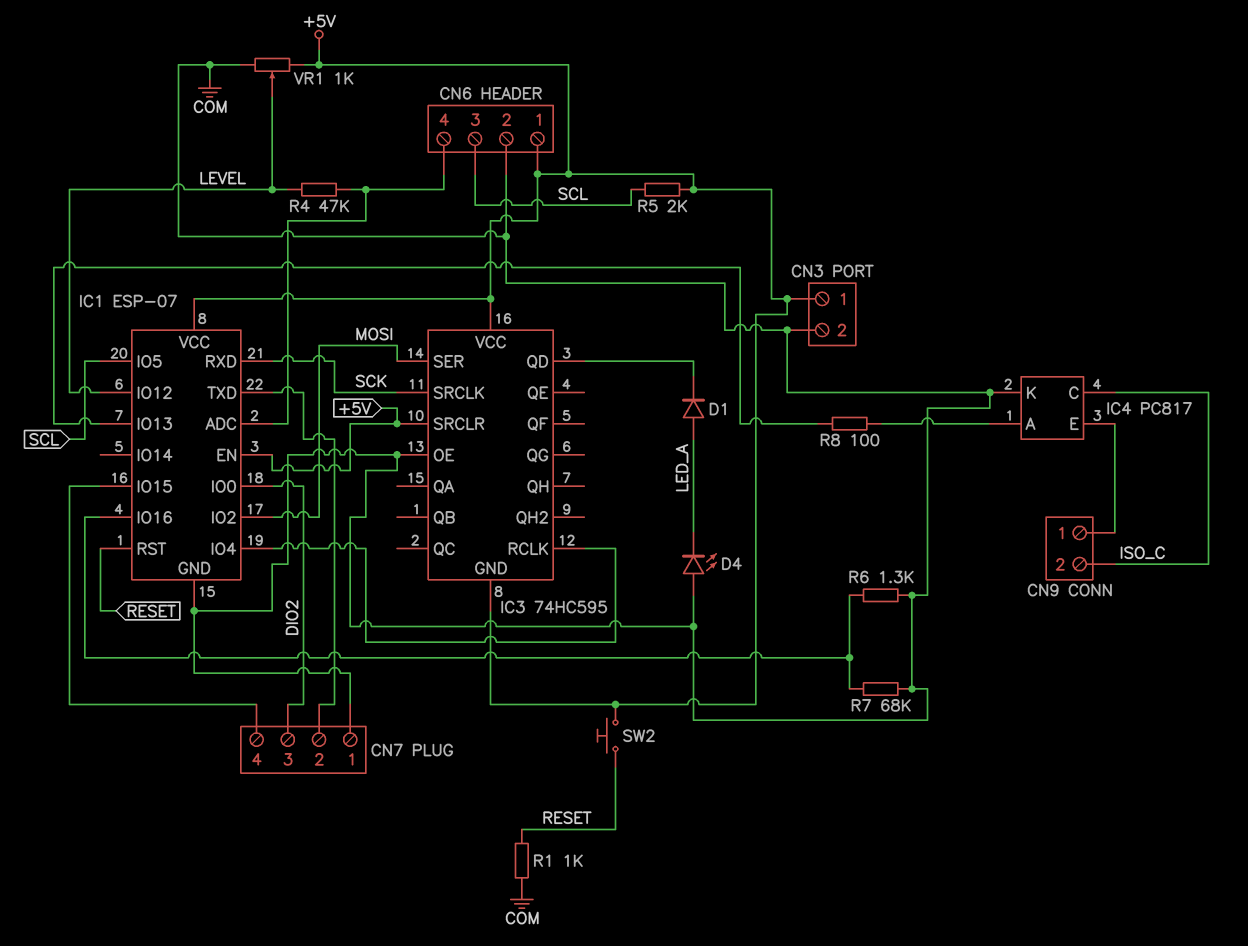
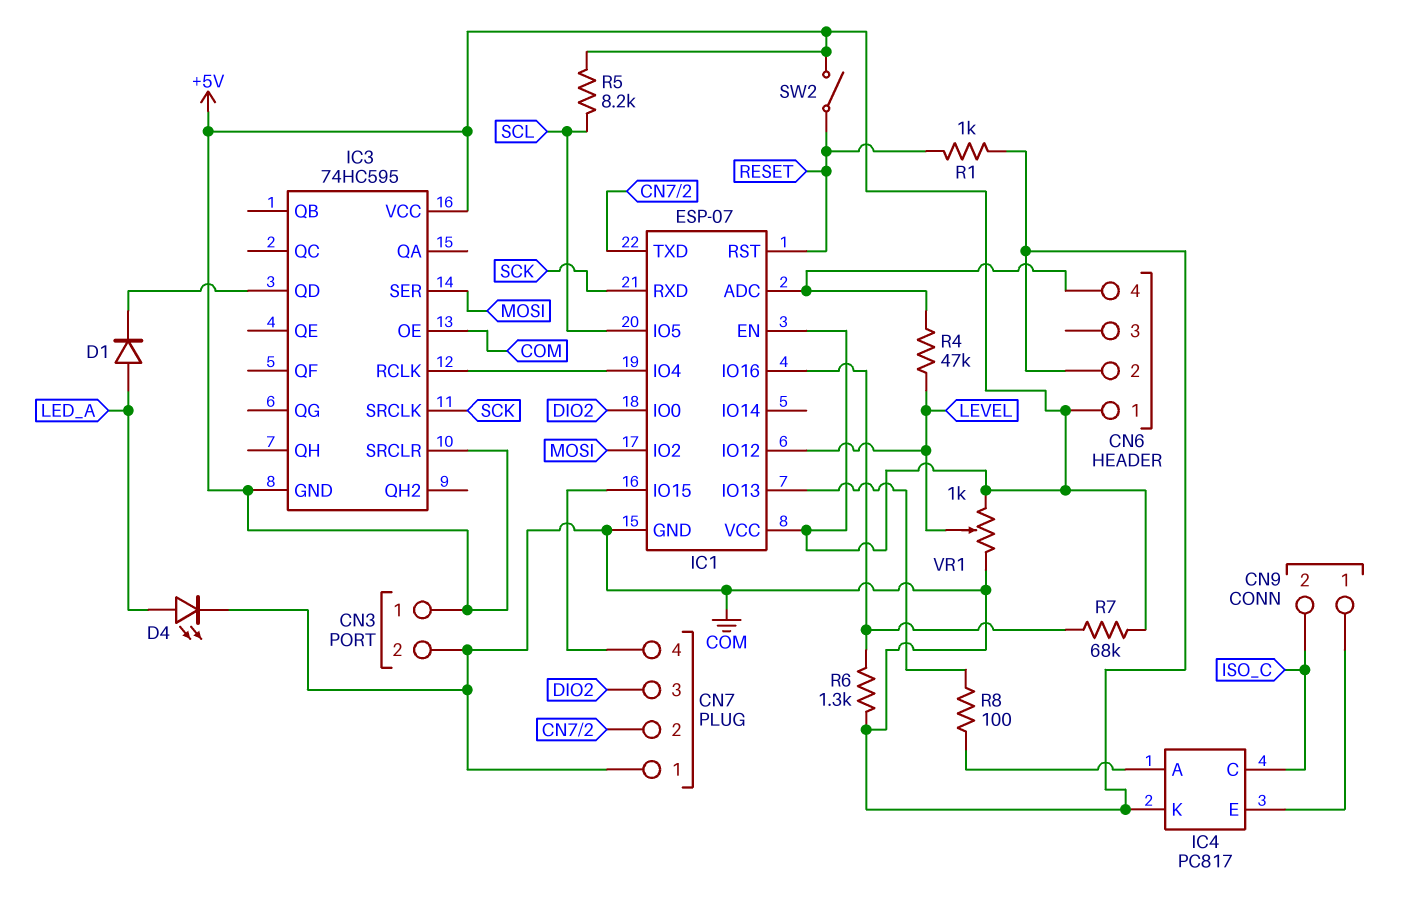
CN6 pin 3: SCL -> none
D4: LED (A COM, K LED_A) -> LED (A LED_A, K COM)
R5: 2k (+5V, SCL) -> 8.2k (+5V, SCL)
R7: 68k (COM, IC1/IO16) -> 68k (+5V, IC1/IO16)
SW2: button (+5V, RESET) -> switch (+5V, RESET)

